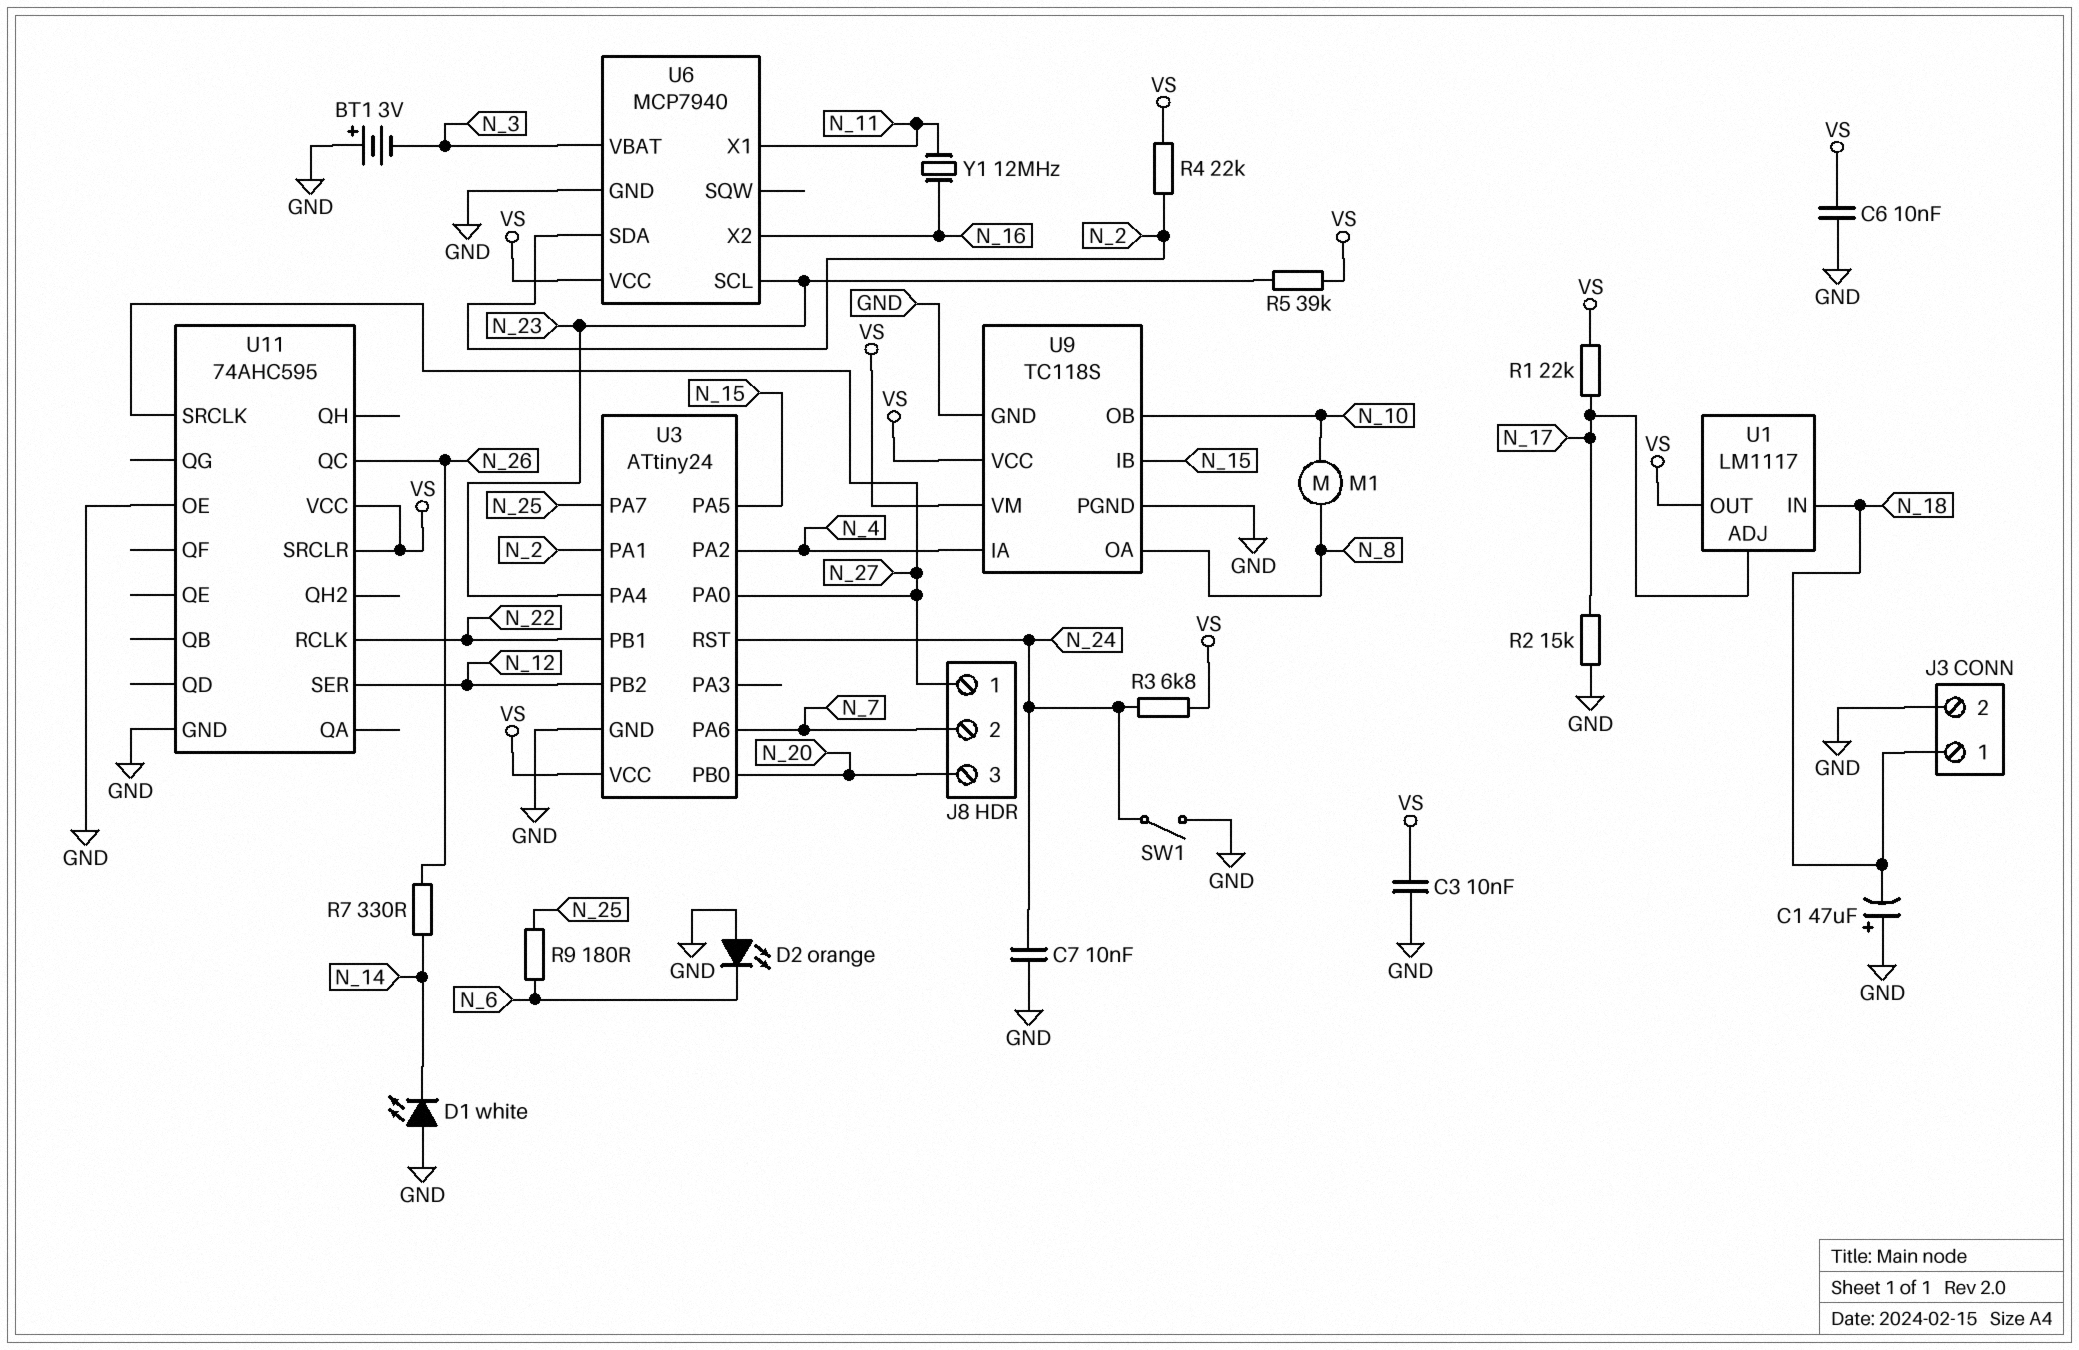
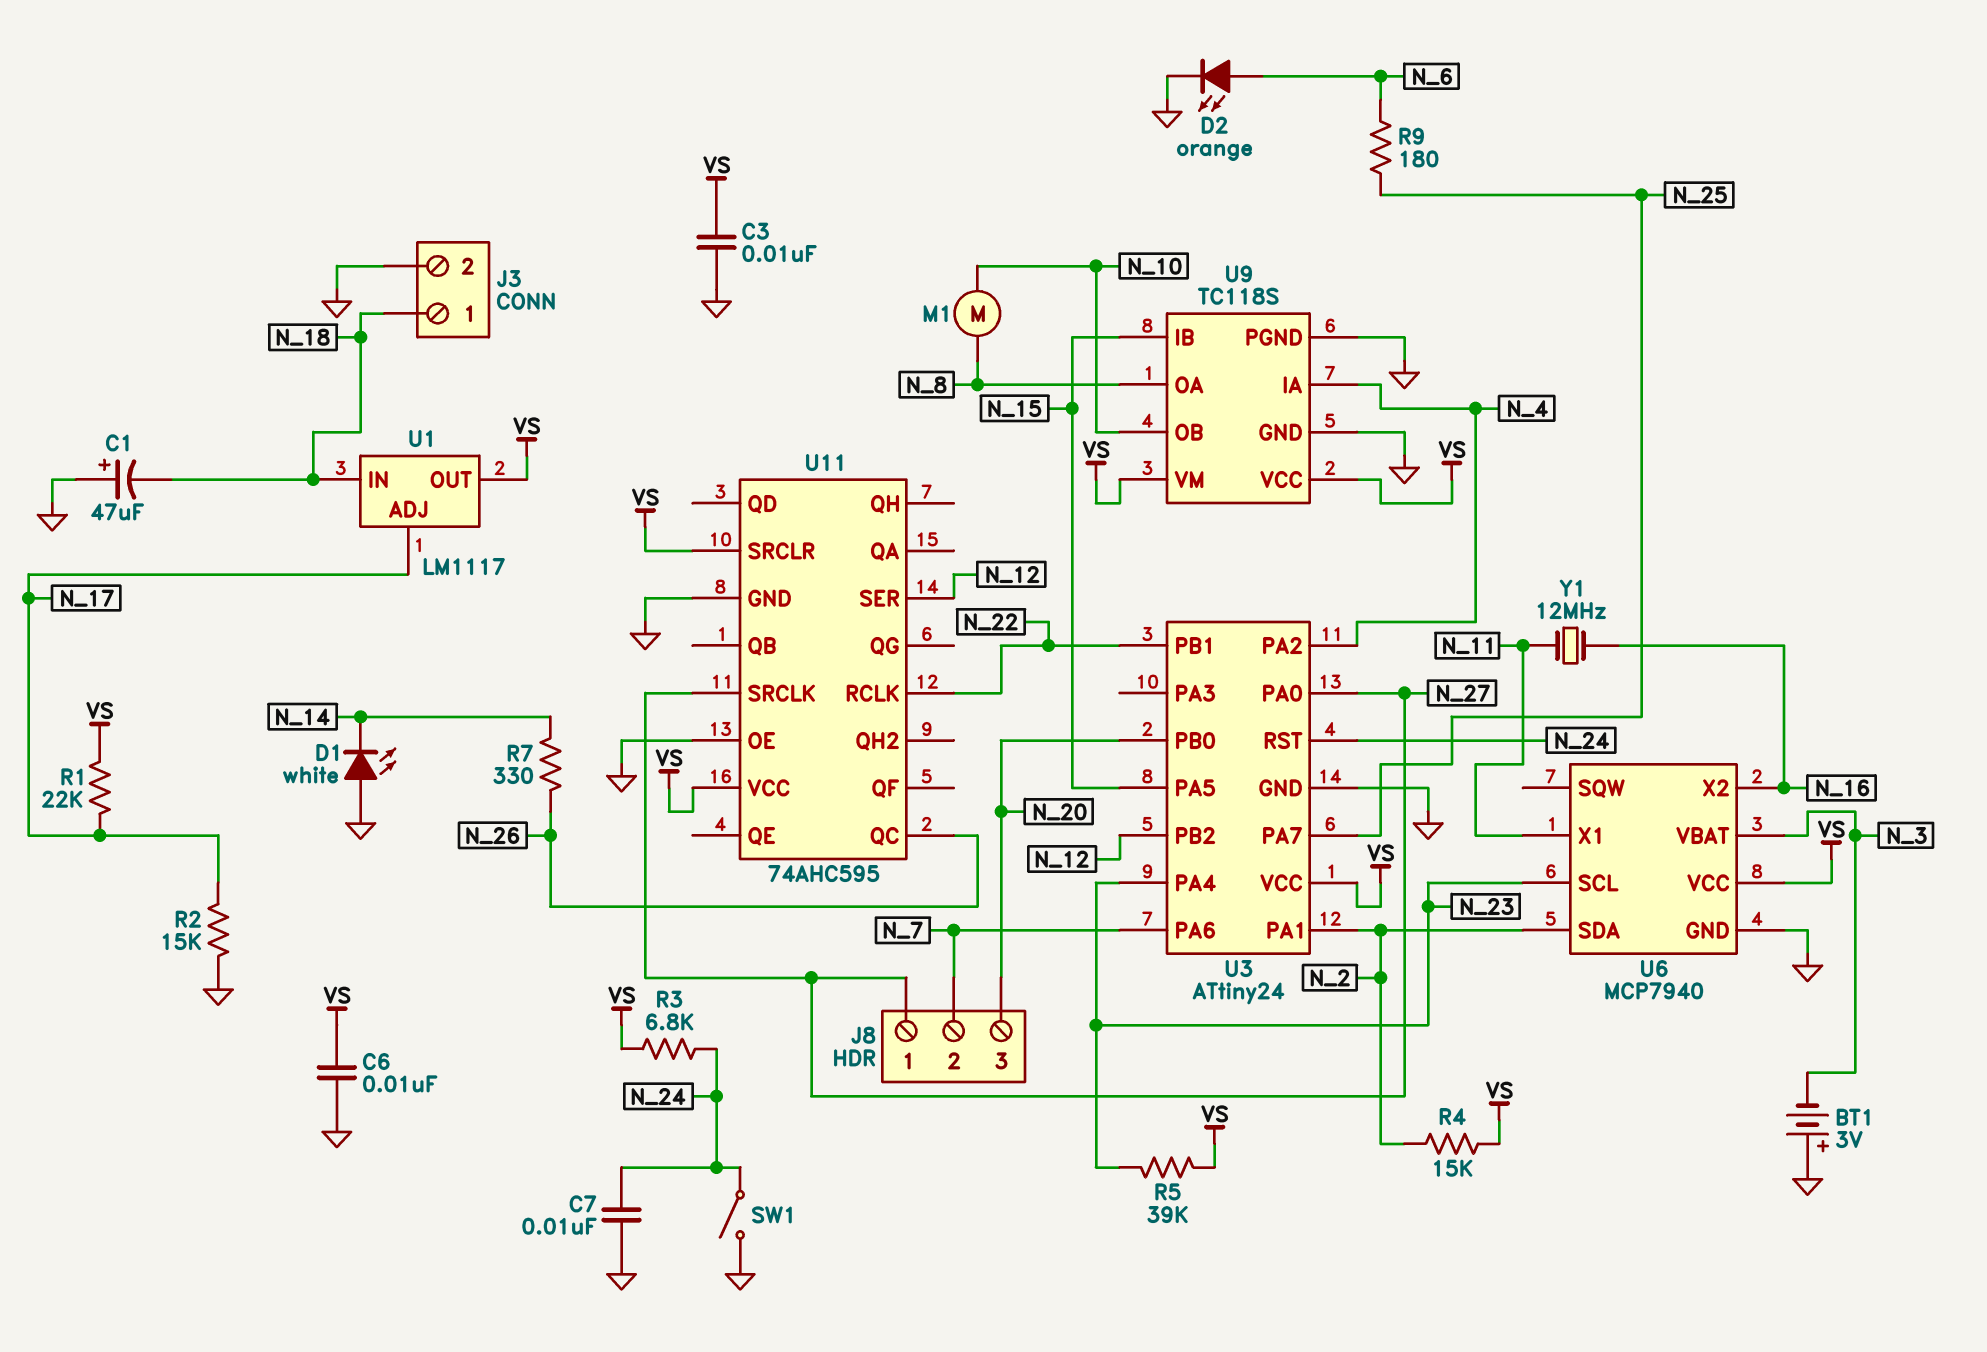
D2: LED orange (A GND, K N_6) -> LED orange (A N_6, K GND)
R4: 22k (N_2, VS) -> 15k (N_2, VS)

